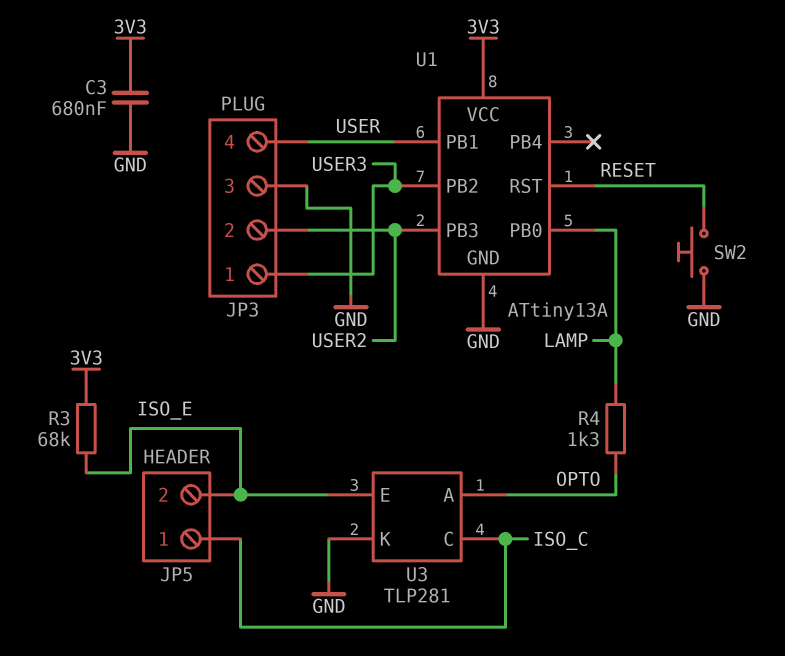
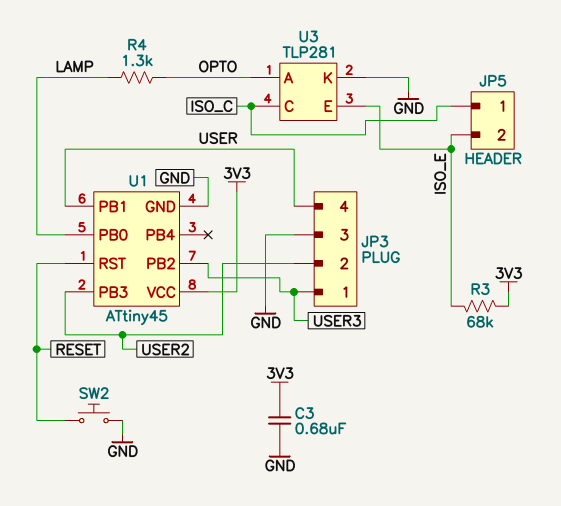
U1: ATtiny13A -> ATtiny45

